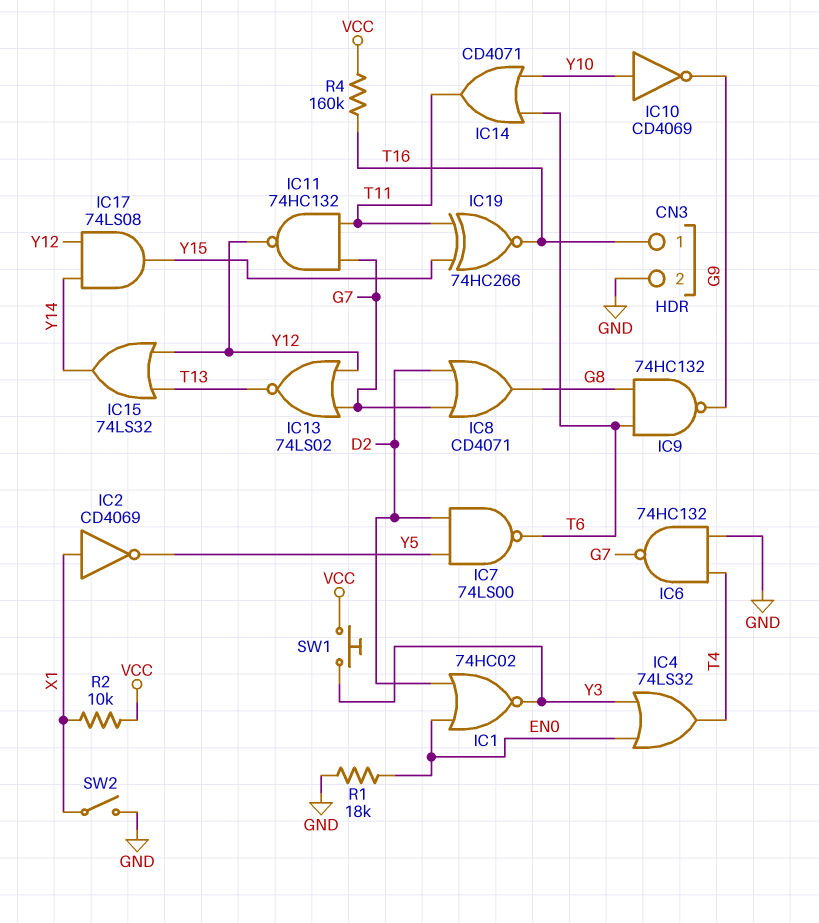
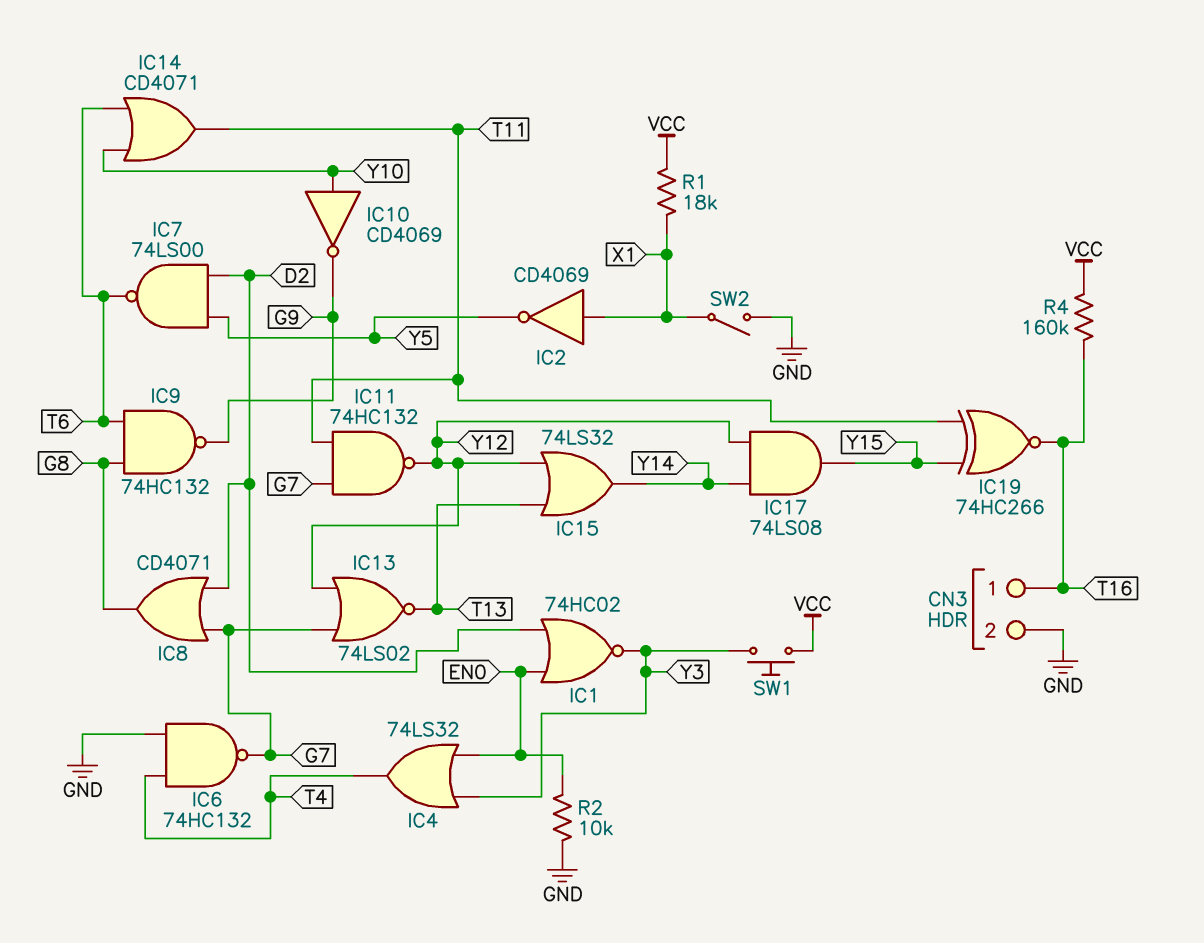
R1: 18k (EN0, GND) -> 18k (VCC, X1)
R2: 10k (VCC, X1) -> 10k (EN0, GND)

